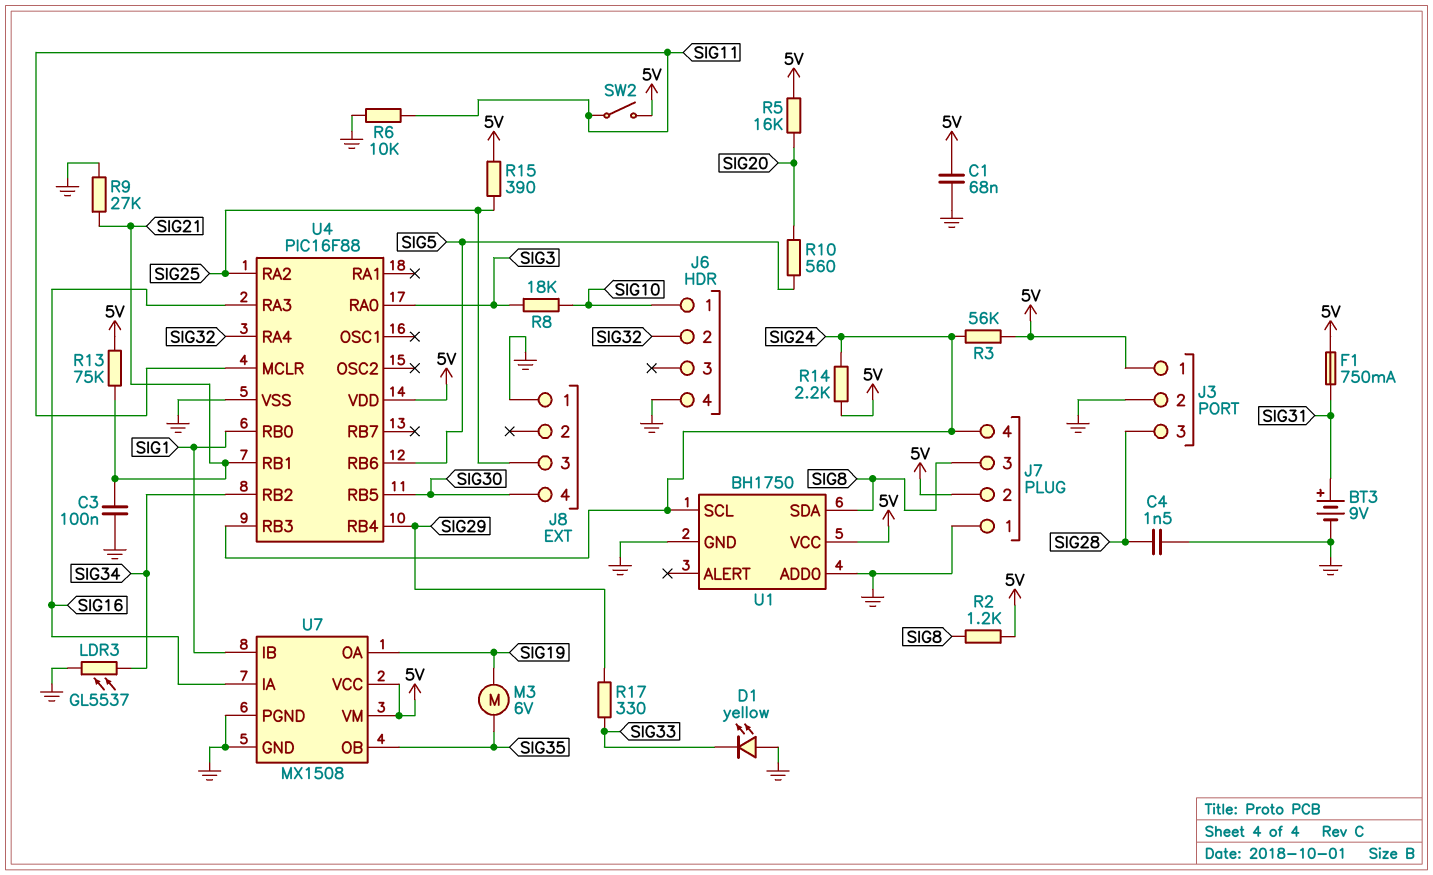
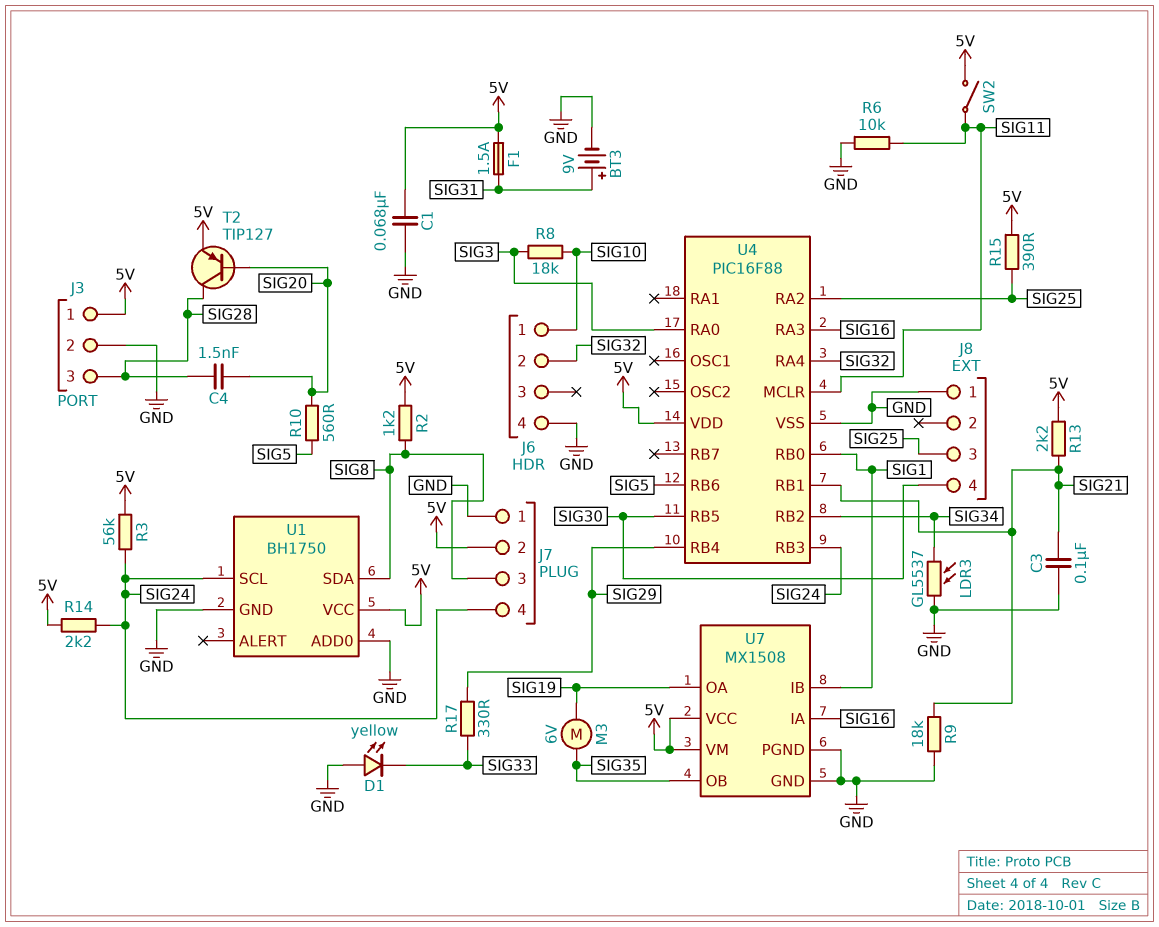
C4: 1.5nF (GND, SIG28) -> 1.5nF (SIG20, SIG28)
F1: 750mA (5V, SIG31) -> 1.5A (5V, SIG31)
R5: 16k (5V, SIG20) -> none
R9: 27k (GND, SIG21) -> 18k (GND, SIG21)
R13: 75k (5V, SIG21) -> 2.2k (5V, SIG21)
T2: none -> PNP TIP127 (B SIG20, C SIG28, E 5V)

